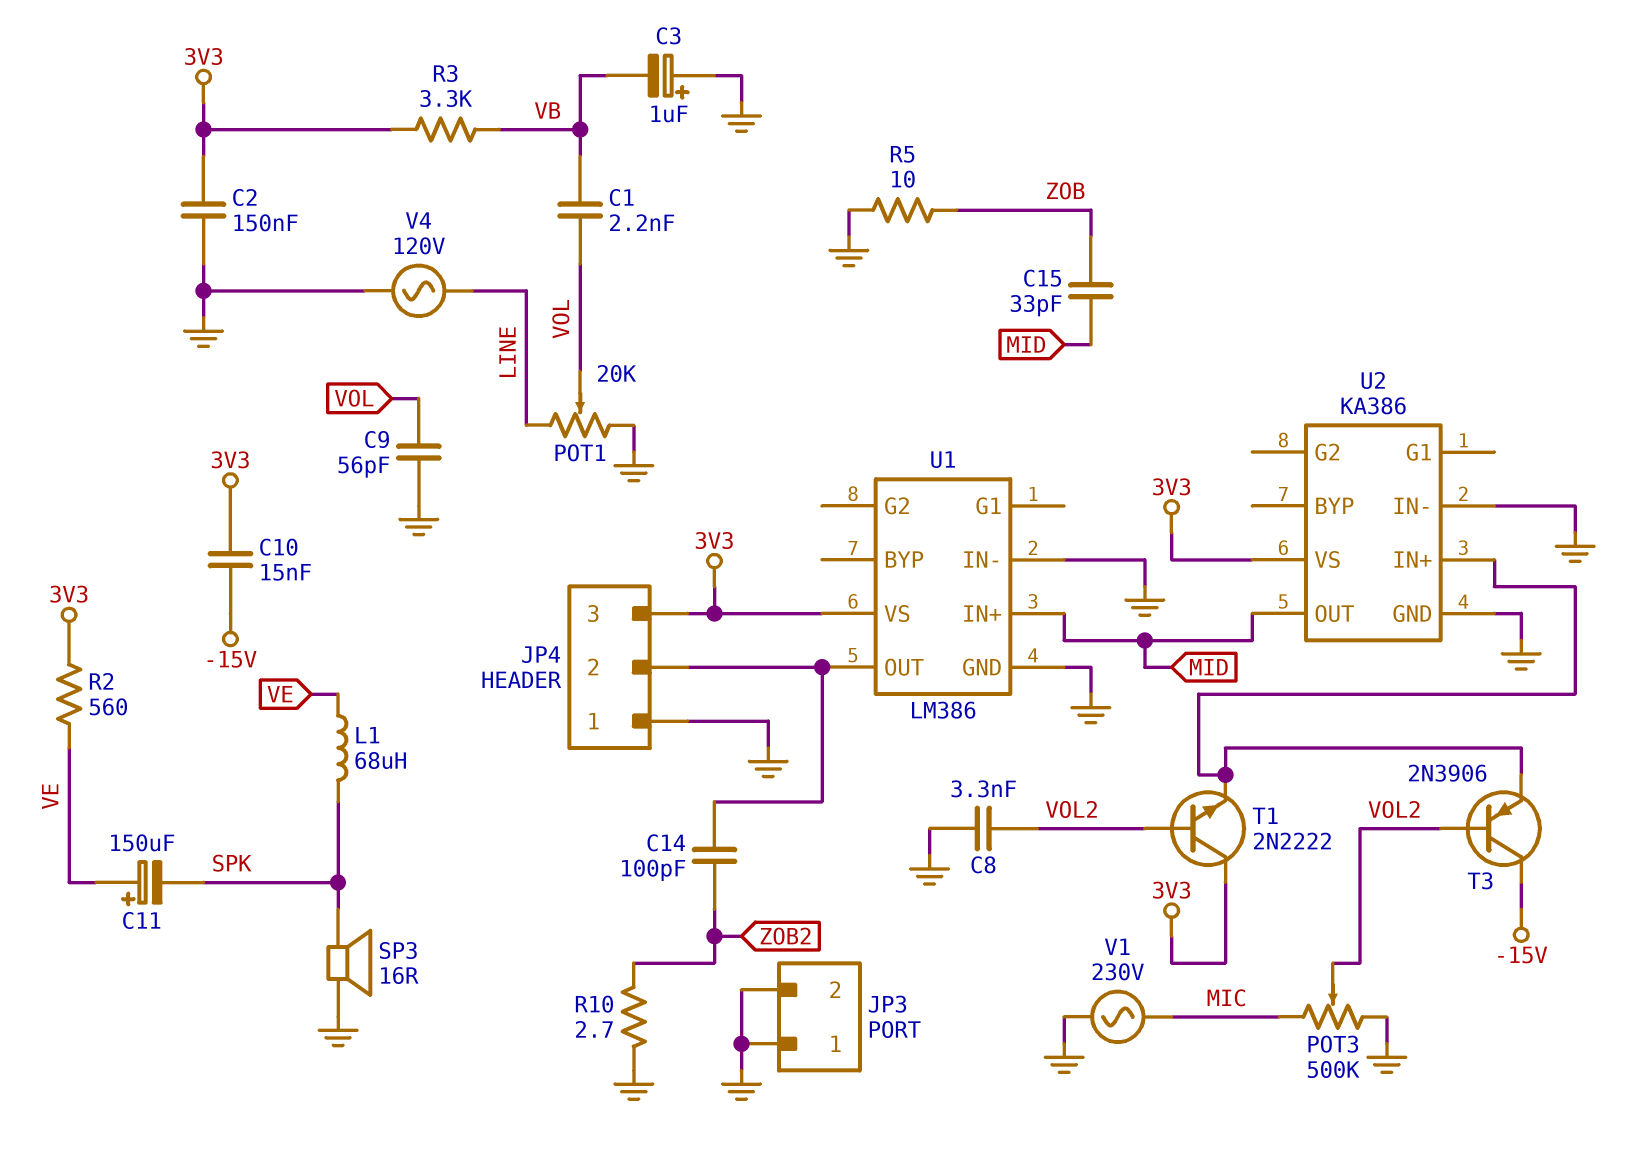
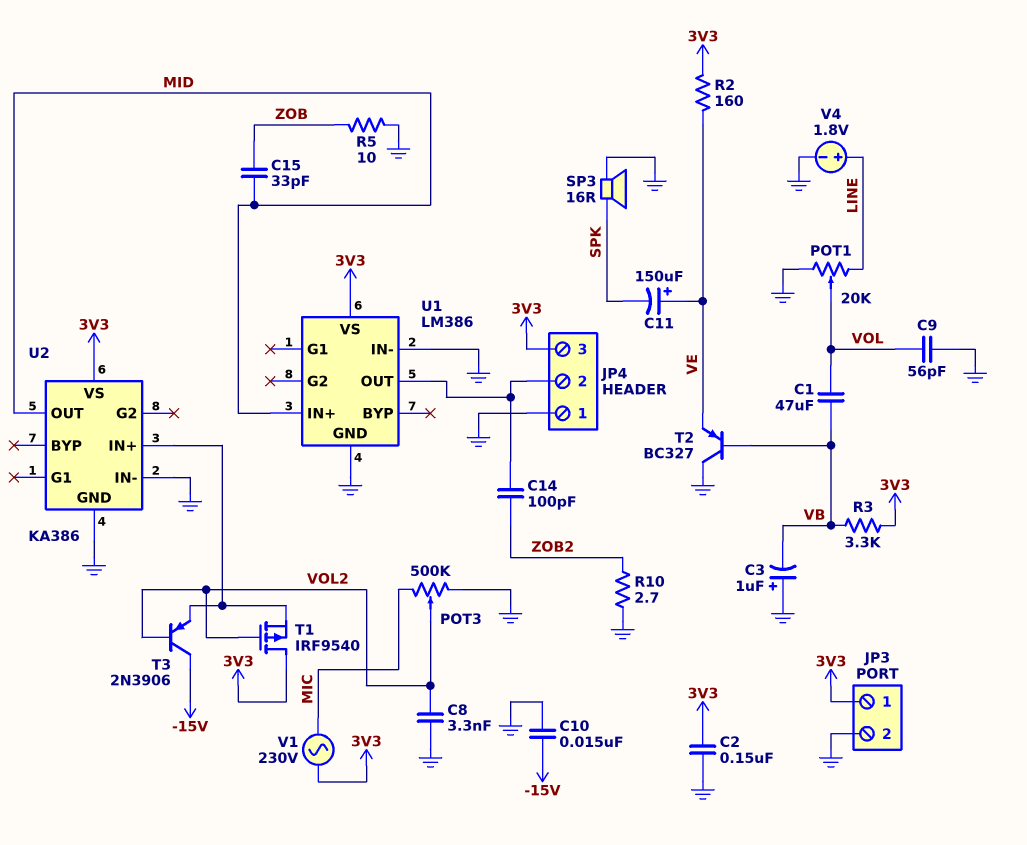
C1: 2.2nF (VB, VOL) -> 47uF (VB, VOL)
C10: 15nF (-15V, 3V3) -> 15nF (-15V, GND)
JP3 pin 1: GND -> 3V3
L1: 68uH (SPK, VE) -> none
R2: 560 (3V3, VE) -> 160 (3V3, VE)
T1: NPN 2N2222 (B VOL2, C 3V3, E U2/IN+) -> PMOS IRF9540 (G VOL2, D 3V3, S U2/IN+)
T2: none -> PNP BC327 (B VB, C GND, E VE)
V1: AC 230V (GND, MIC) -> AC 230V (3V3, MIC)
V4: AC 120V (GND, LINE) -> 1.8V (plus LINE, minus GND)

